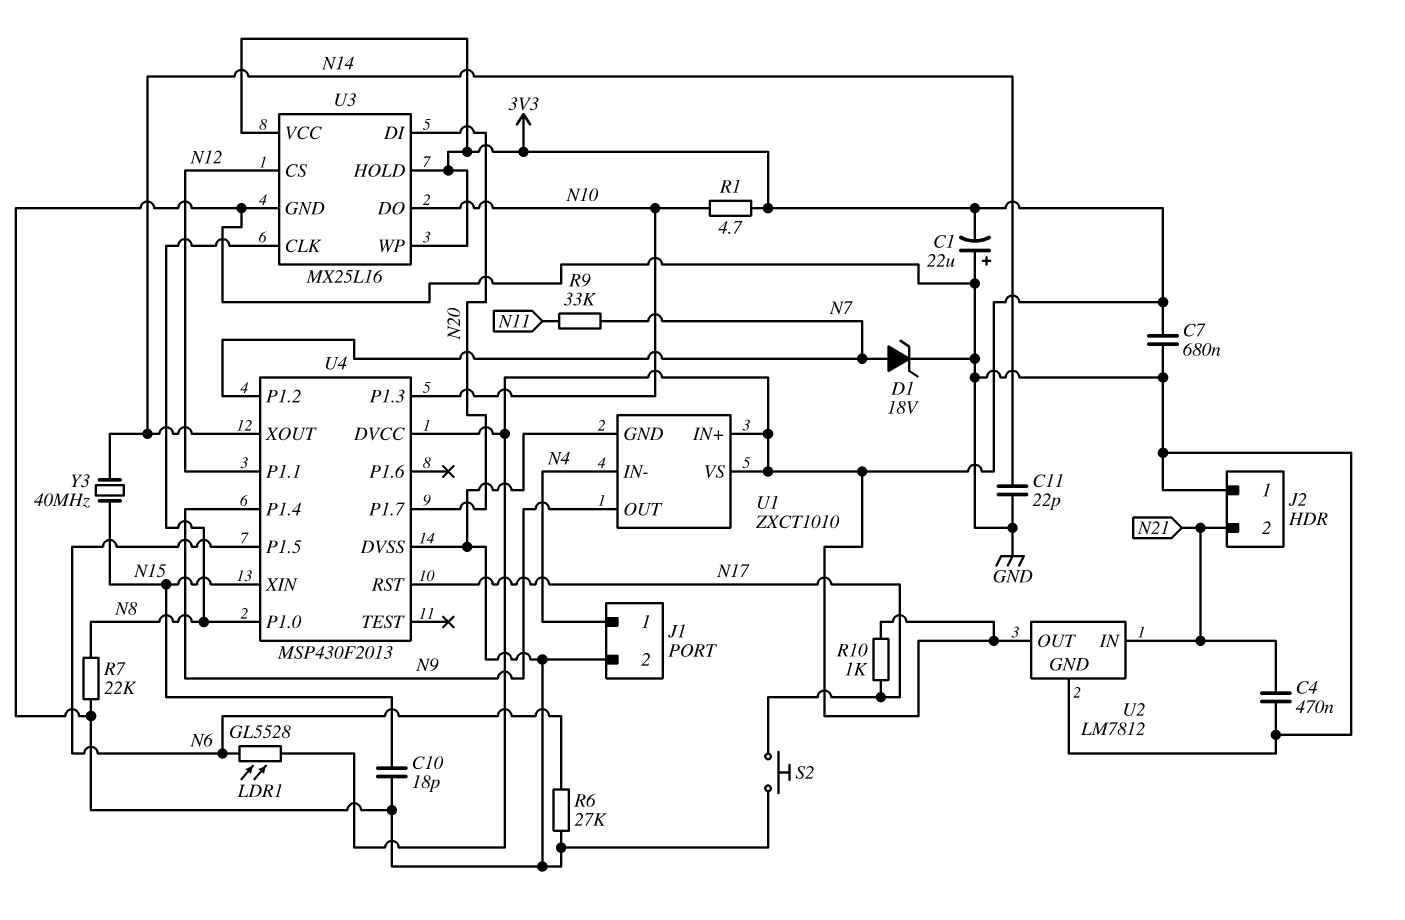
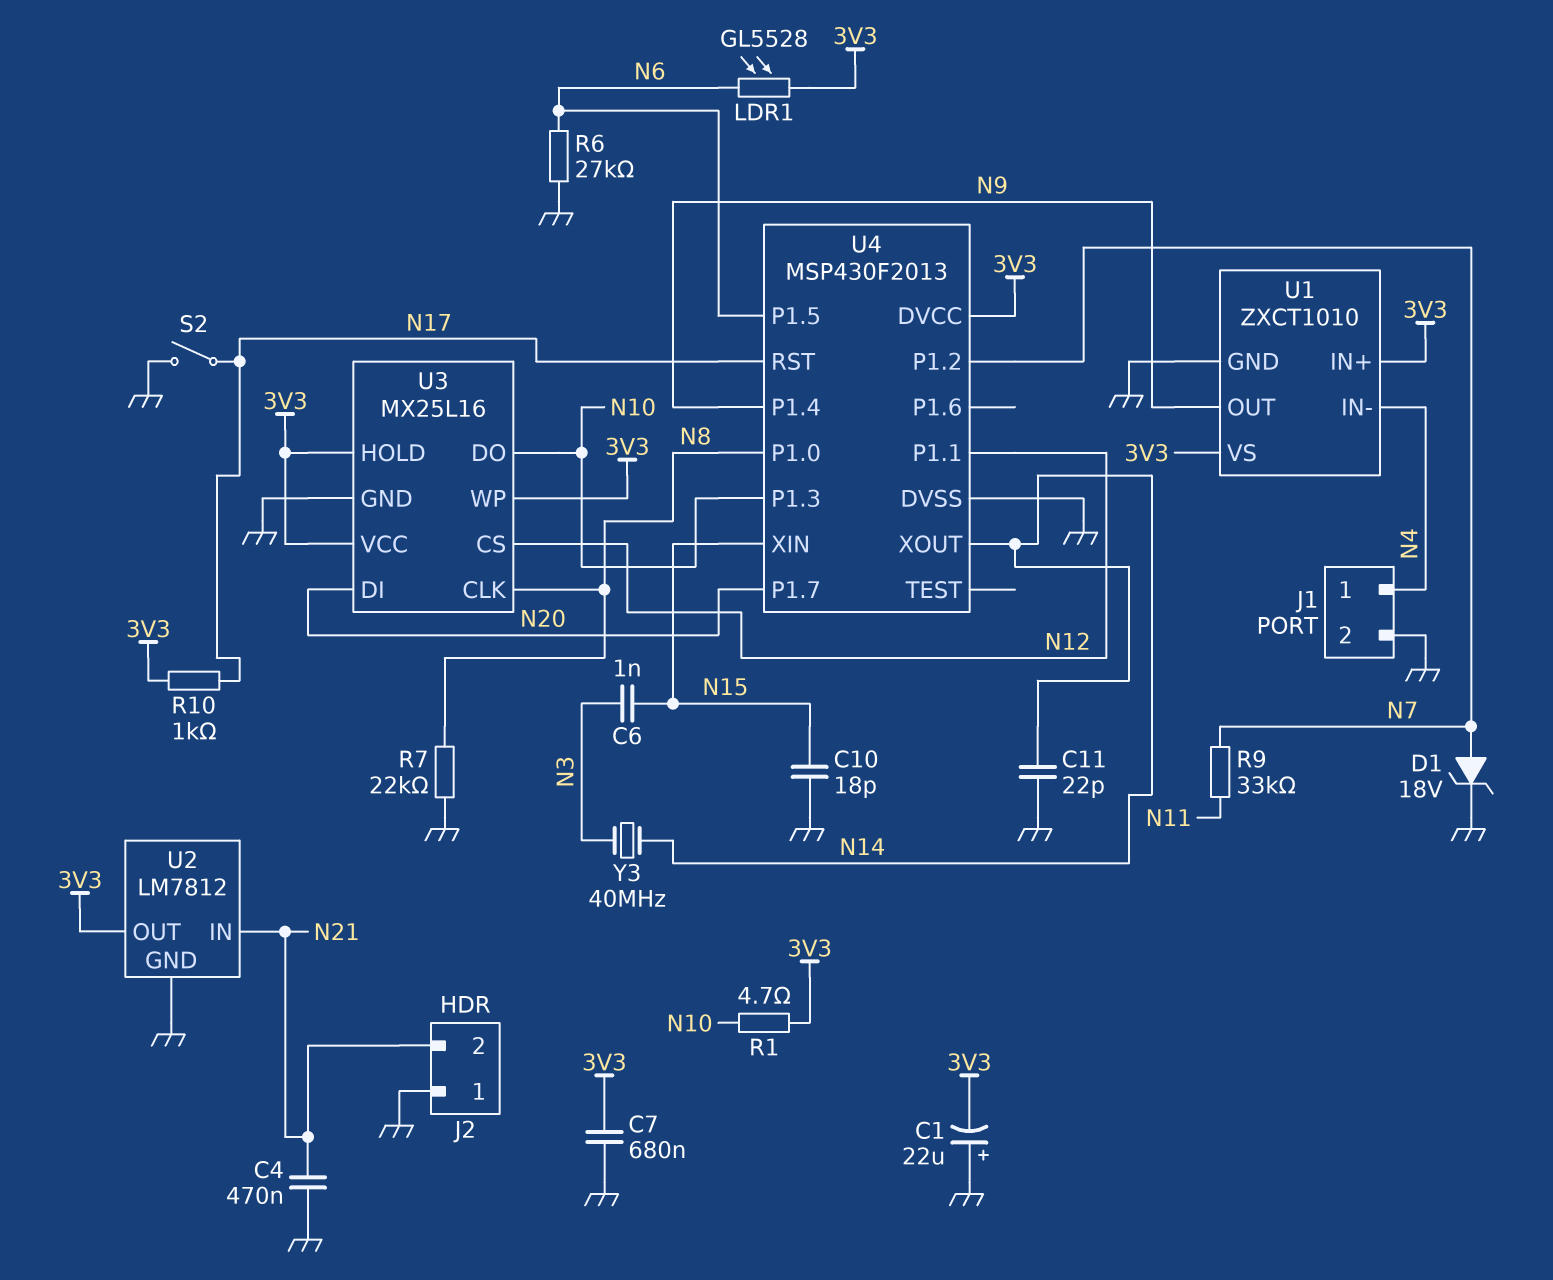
C6: none -> 1nF (N3, N15)
S2: button (GND, N17) -> switch (GND, N17)
Y3: 40MHz (N14, N15) -> 40MHz (N3, N14)

